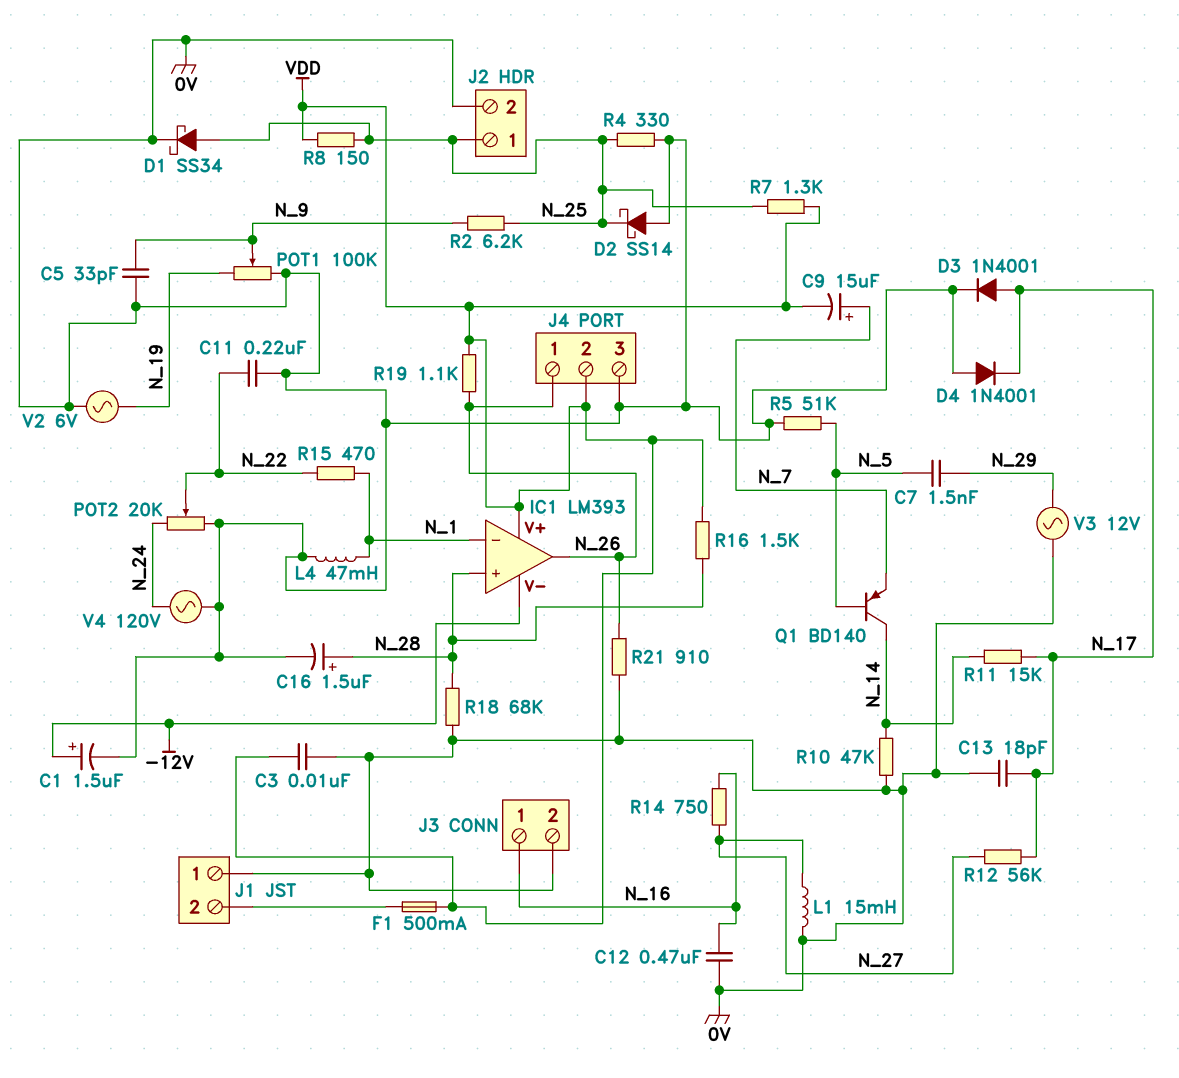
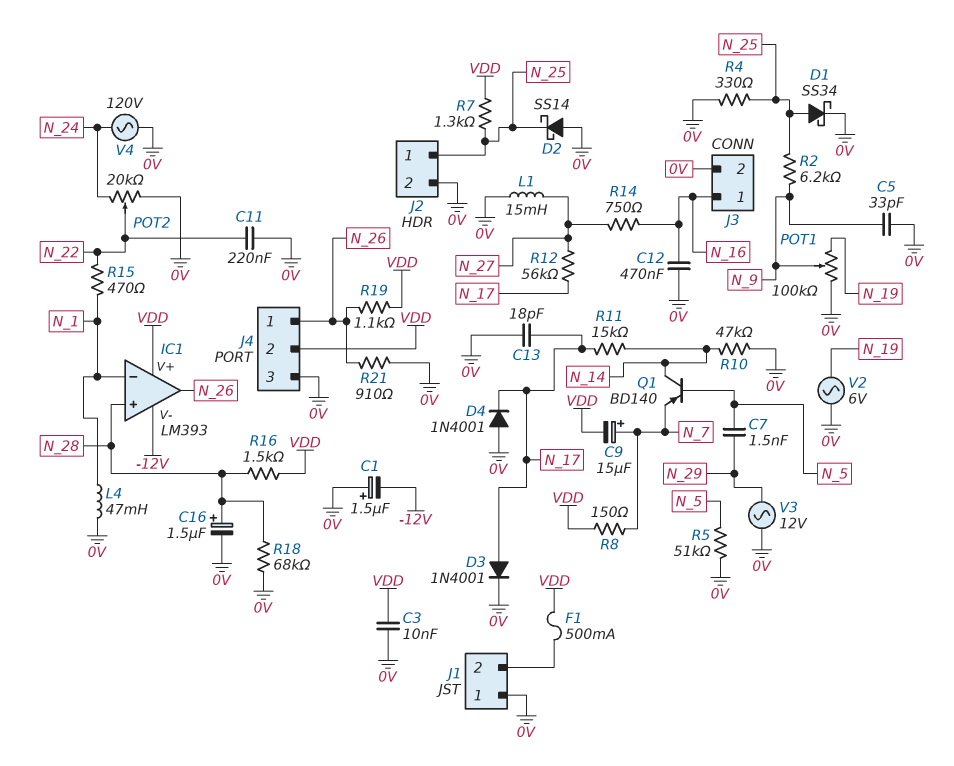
C1: 1.5uF (plus -12V, minus 0V) -> 1.5uF (plus 0V, minus -12V)
R8: 150 (N_25, VDD) -> 150 (N_7, VDD)

